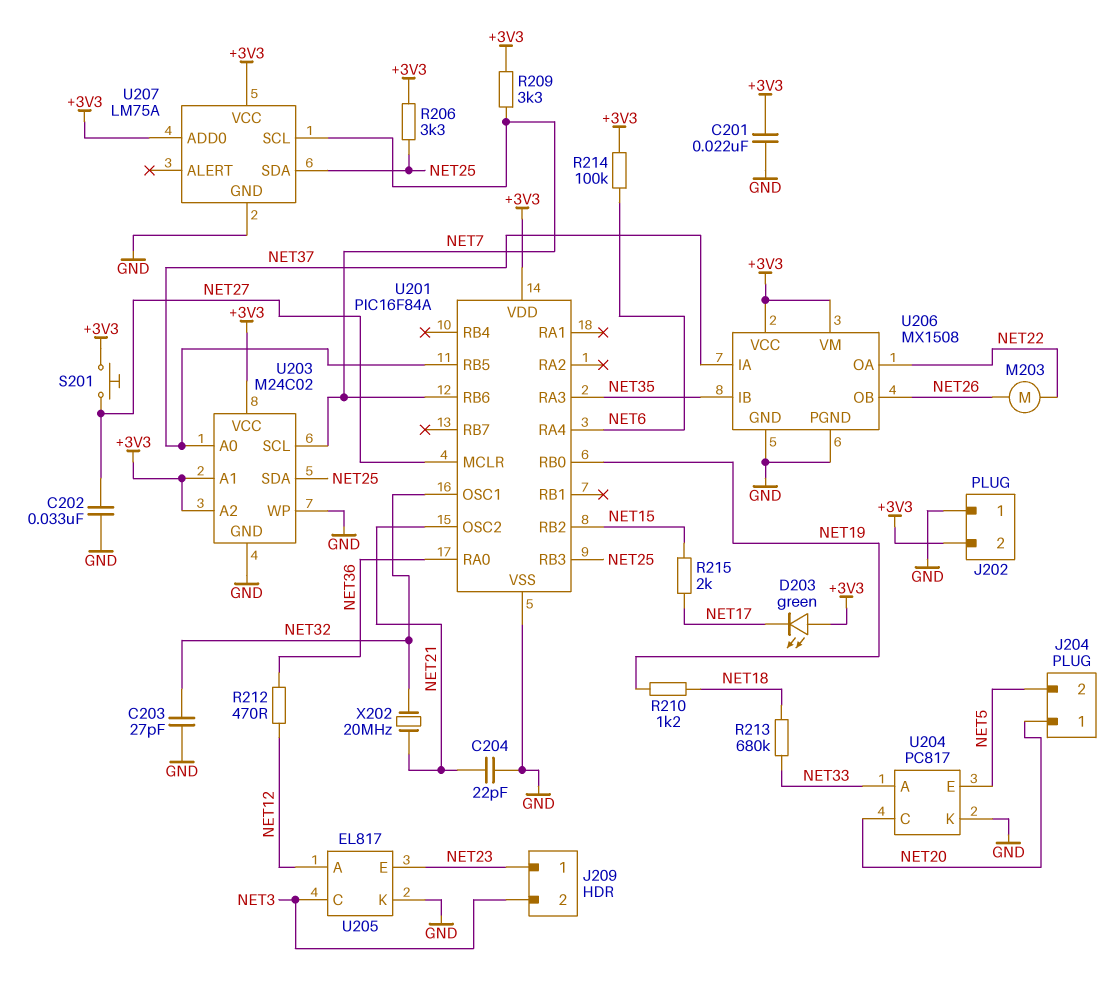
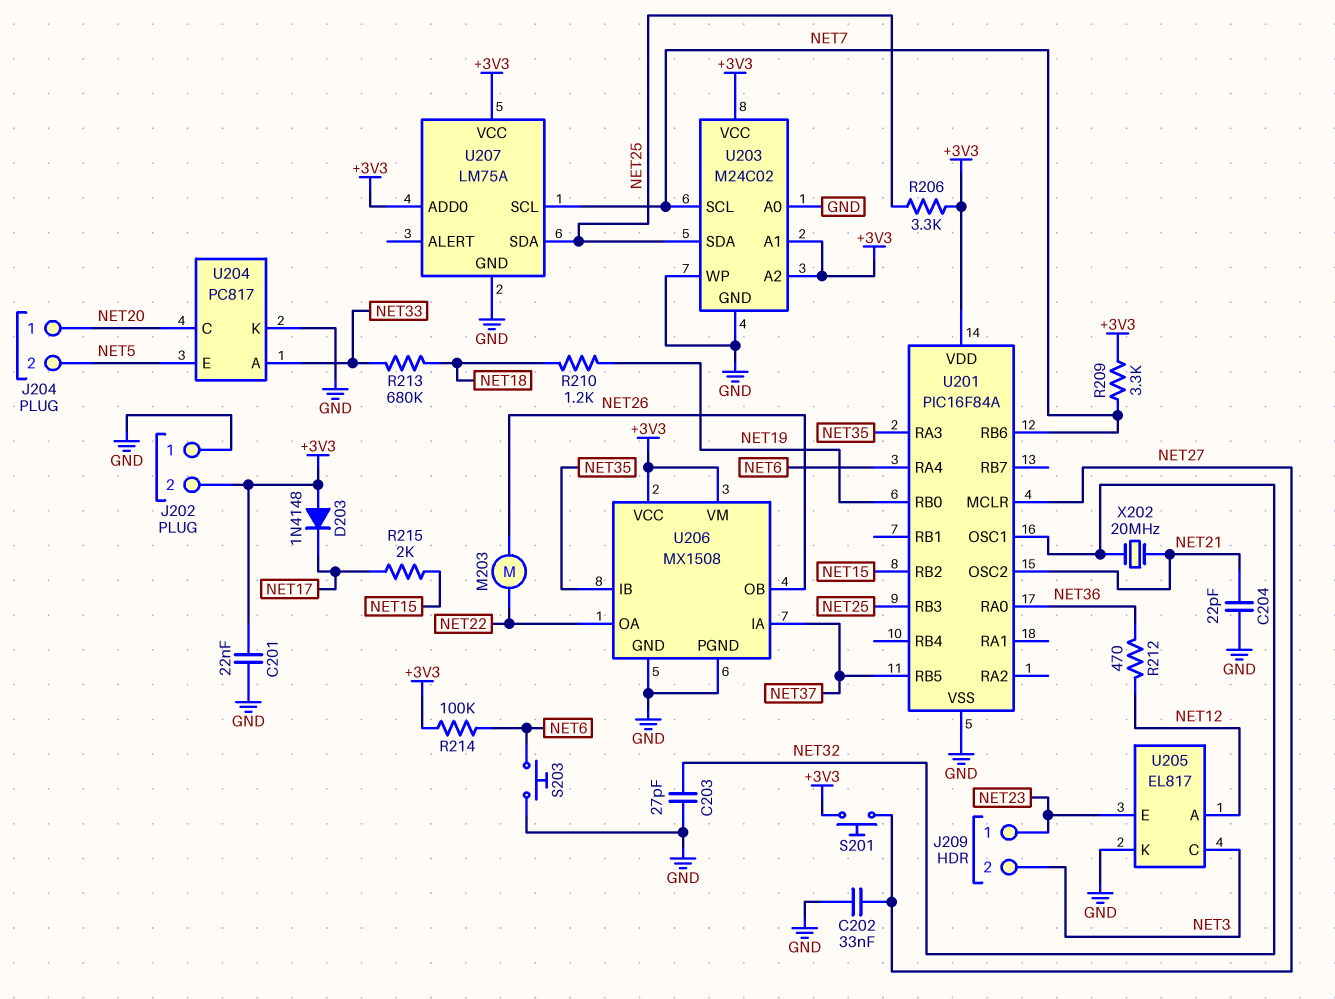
D203: LED green (A +3V3, K NET17) -> diode 1N4148 (A +3V3, K NET17)
S203: none -> button (GND, NET6)
U203 pin A0: NET37 -> GND

